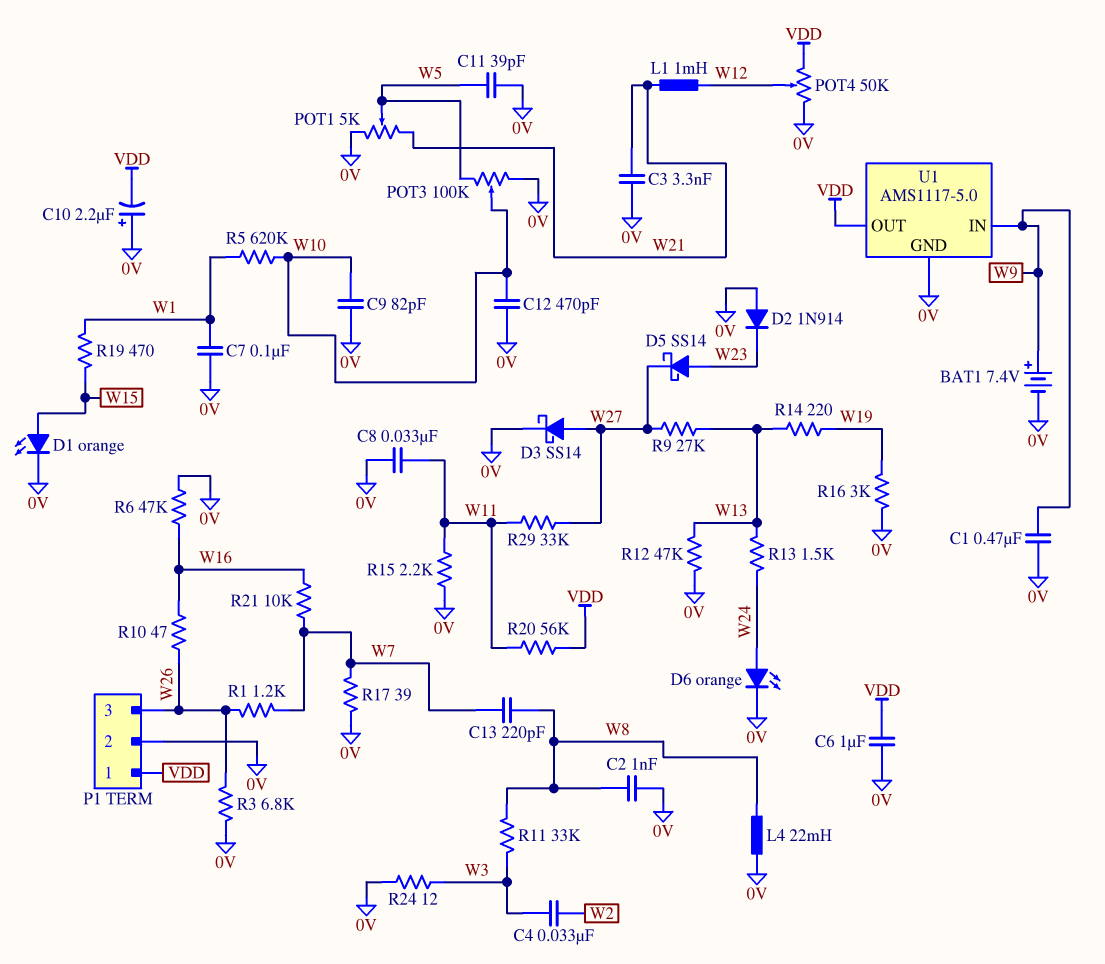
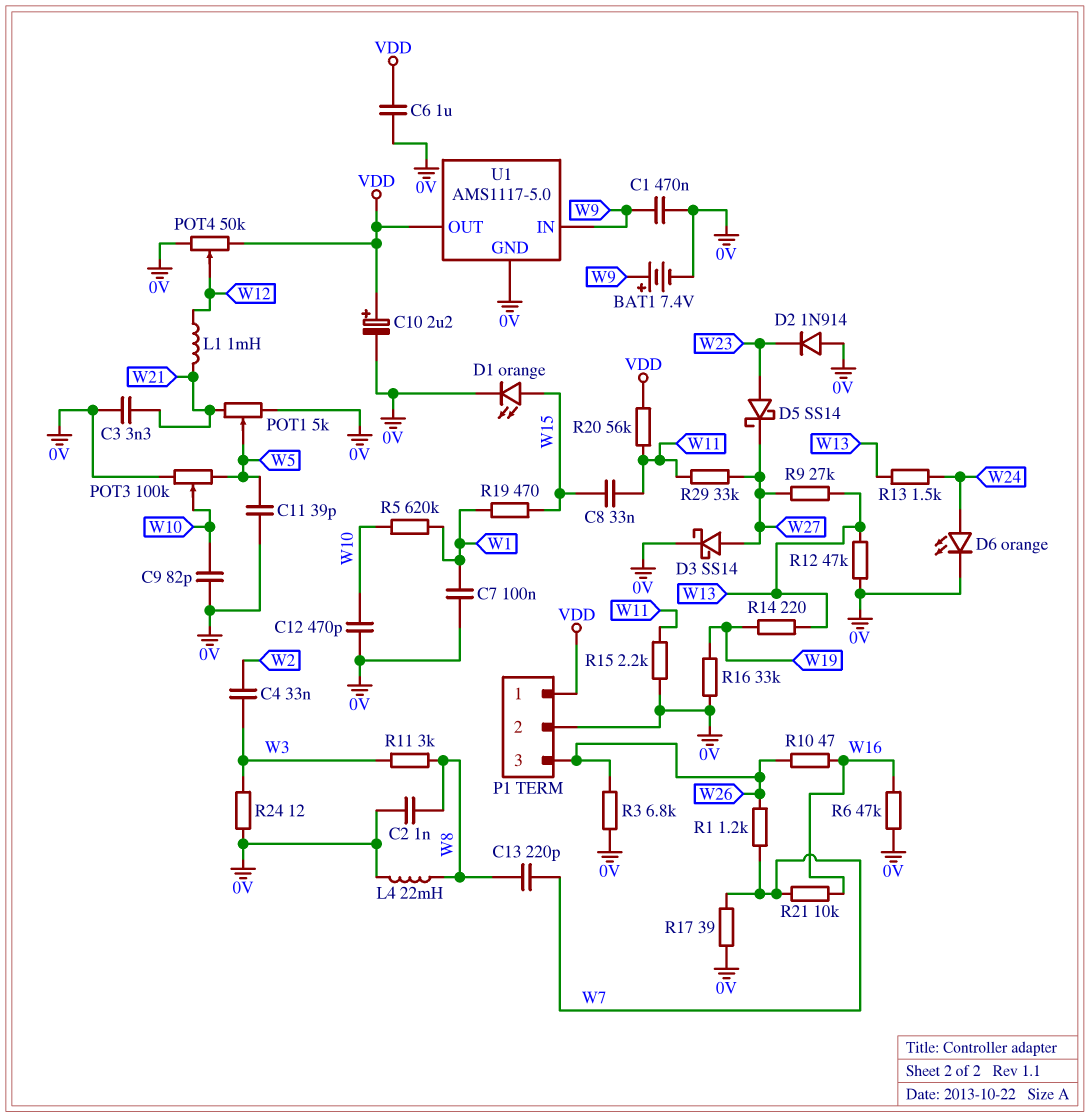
C8: 33nF (0V, W11) -> 33nF (W11, W15)
C10: 2.2uF (plus 0V, minus VDD) -> 2.2uF (plus VDD, minus 0V)
R11: 33k (W3, W8) -> 3k (W3, W8)
R16: 3k (0V, W19) -> 33k (0V, W19)

